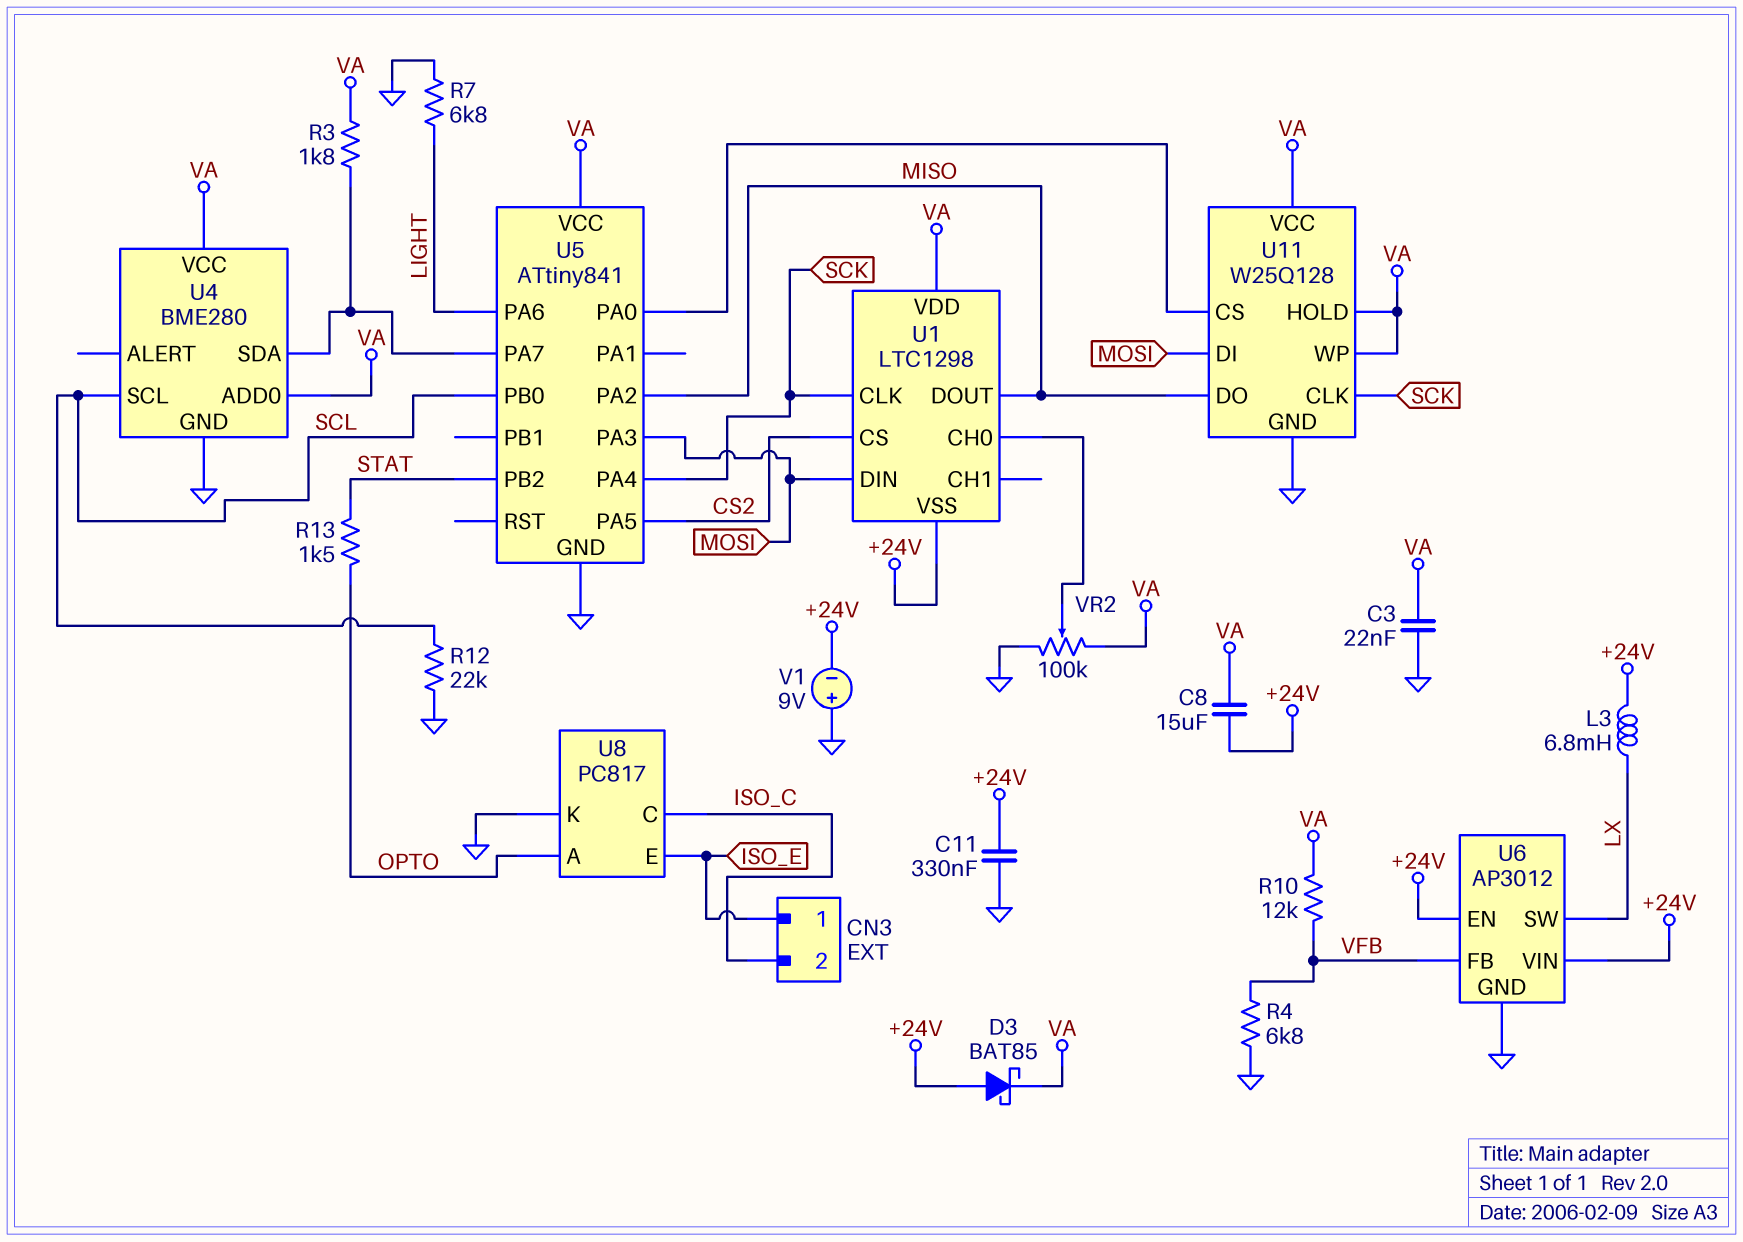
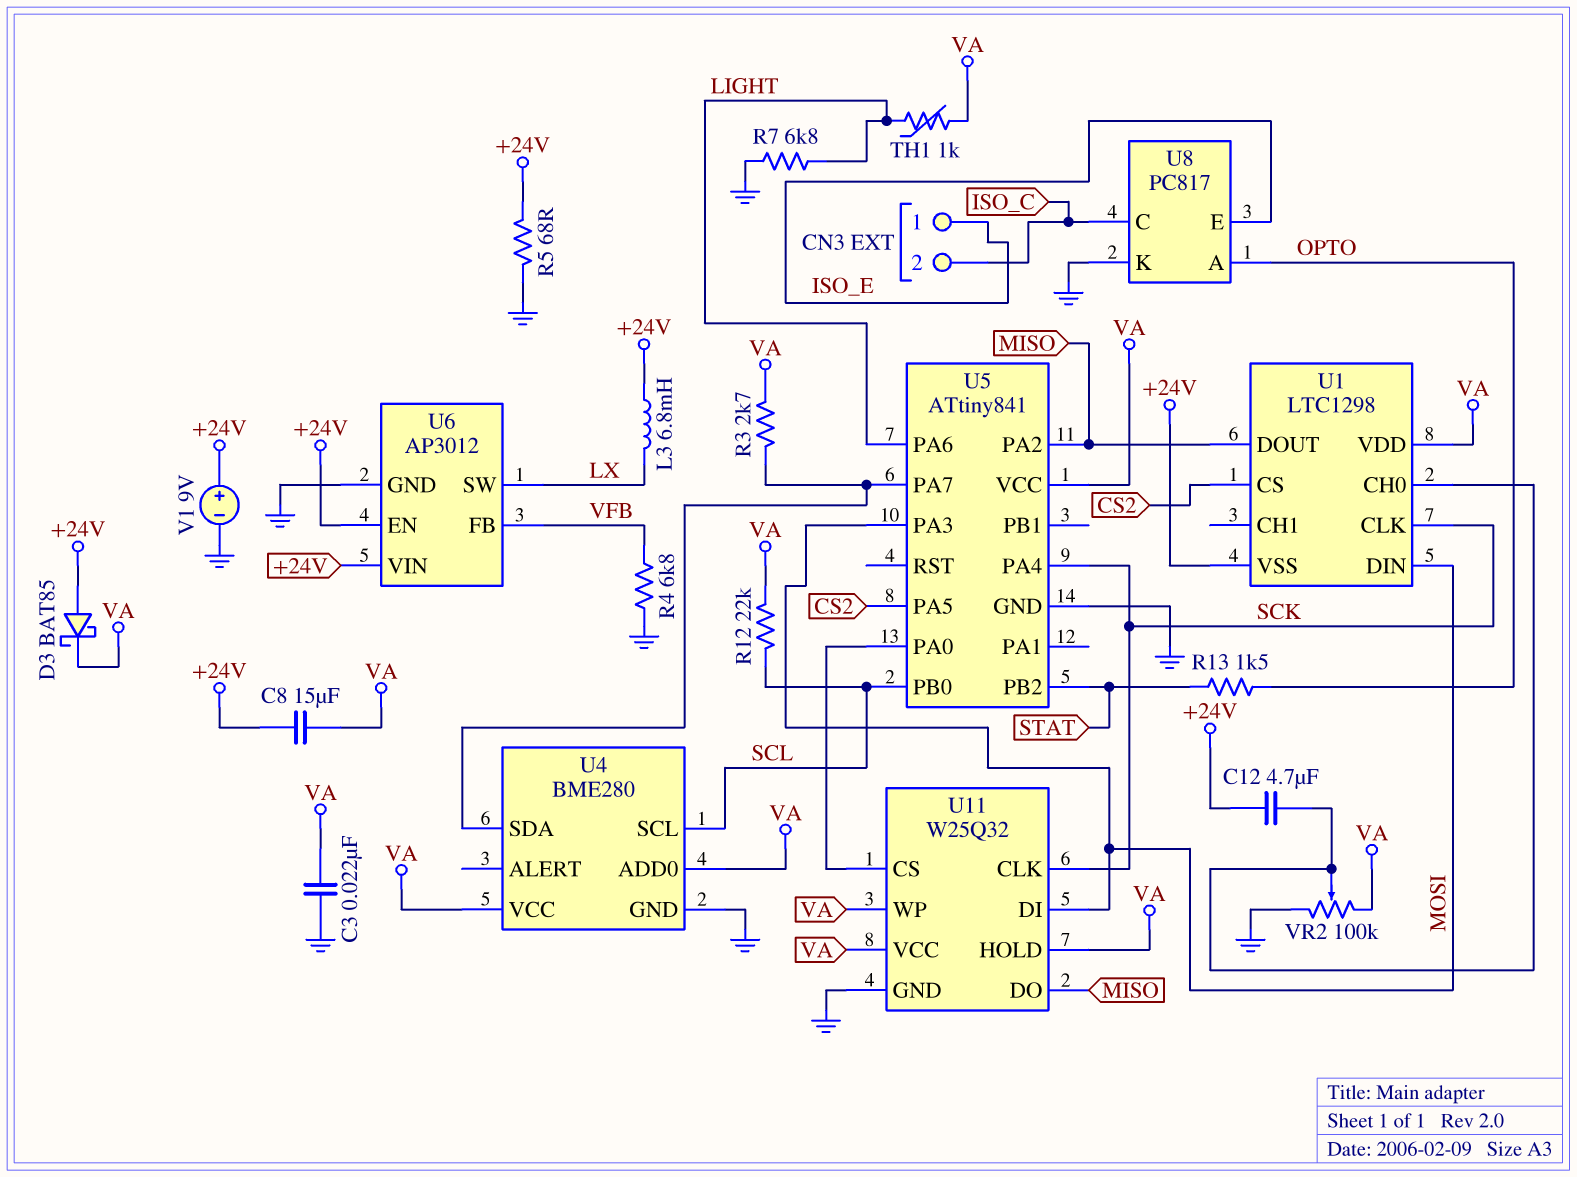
C11: 330nF (+24V, GND) -> none
C12: none -> 4.7uF (+24V, U1/CH0)
R3: 1.8k (U4/SDA, VA) -> 2.7k (U4/SDA, VA)
R5: none -> 68 (+24V, GND)
R10: 12k (VA, VFB) -> none
R12: 22k (GND, SCL) -> 22k (SCL, VA)
TH1: none -> 1k (LIGHT, VA)
U11: W25Q128 -> W25Q32
V1: 9V (plus GND, minus +24V) -> 9V (plus +24V, minus GND)

